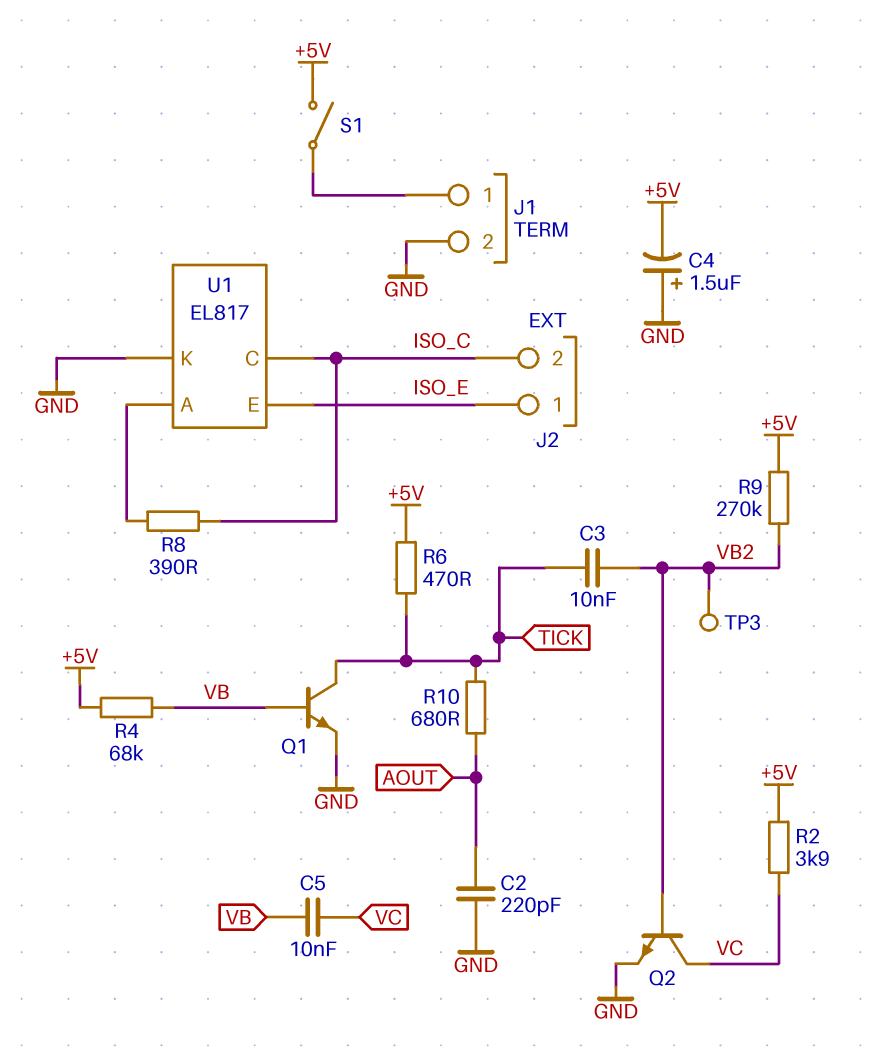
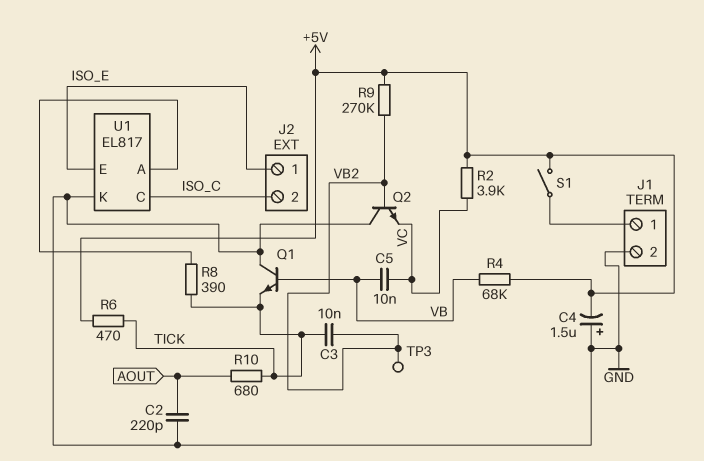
Q1: NPN (B VB, C TICK, E GND) -> NPN (B VB, C GND, E TICK)
Q2: NPN (B VB2, C VC, E GND) -> NPN (B VB2, C GND, E VC)
R8: 390 (ISO_C, U1/A) -> 390 (TICK, U1/A)

